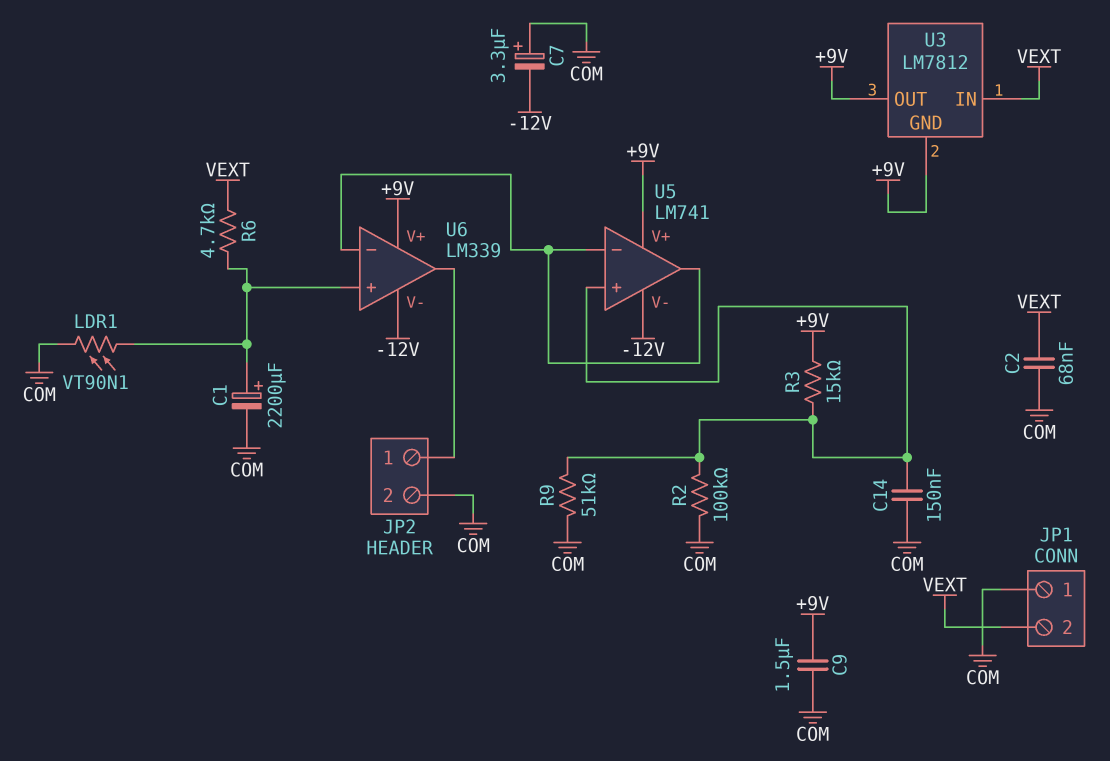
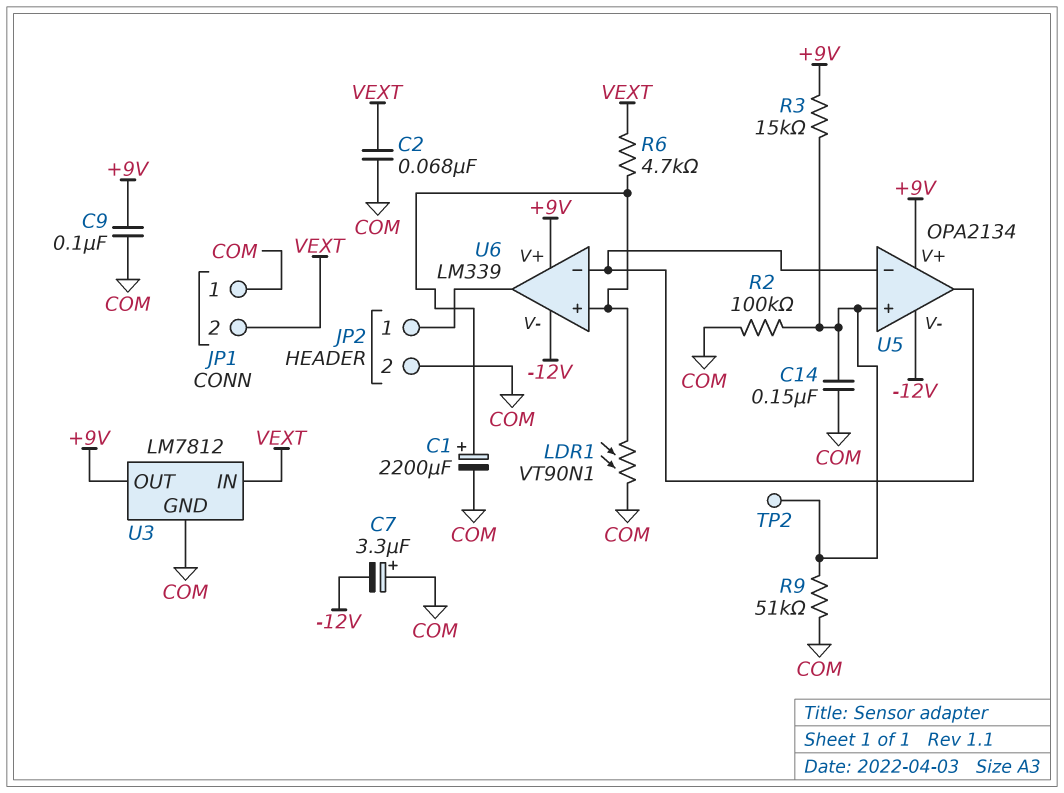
C9: 1.5uF (+9V, COM) -> 100nF (+9V, COM)
TP2: none -> test point (U5/in+)
U3 pin GND: +9V -> COM
U5: LM741 -> OPA2134

